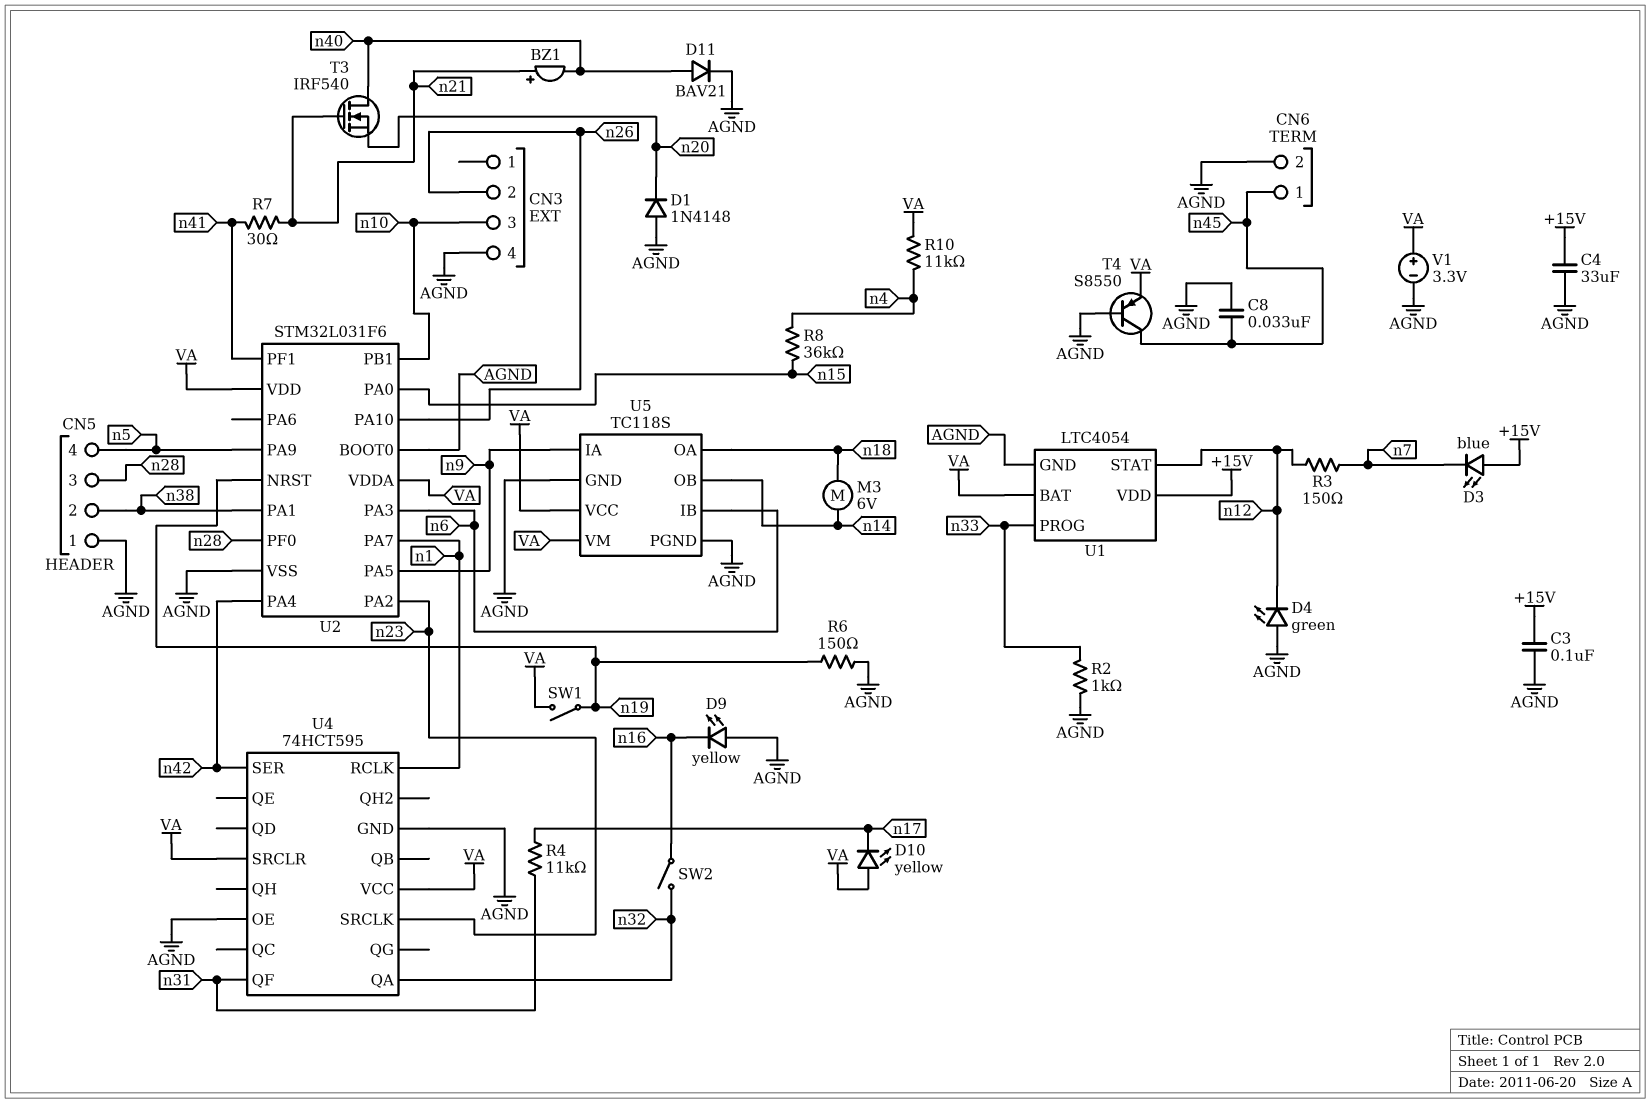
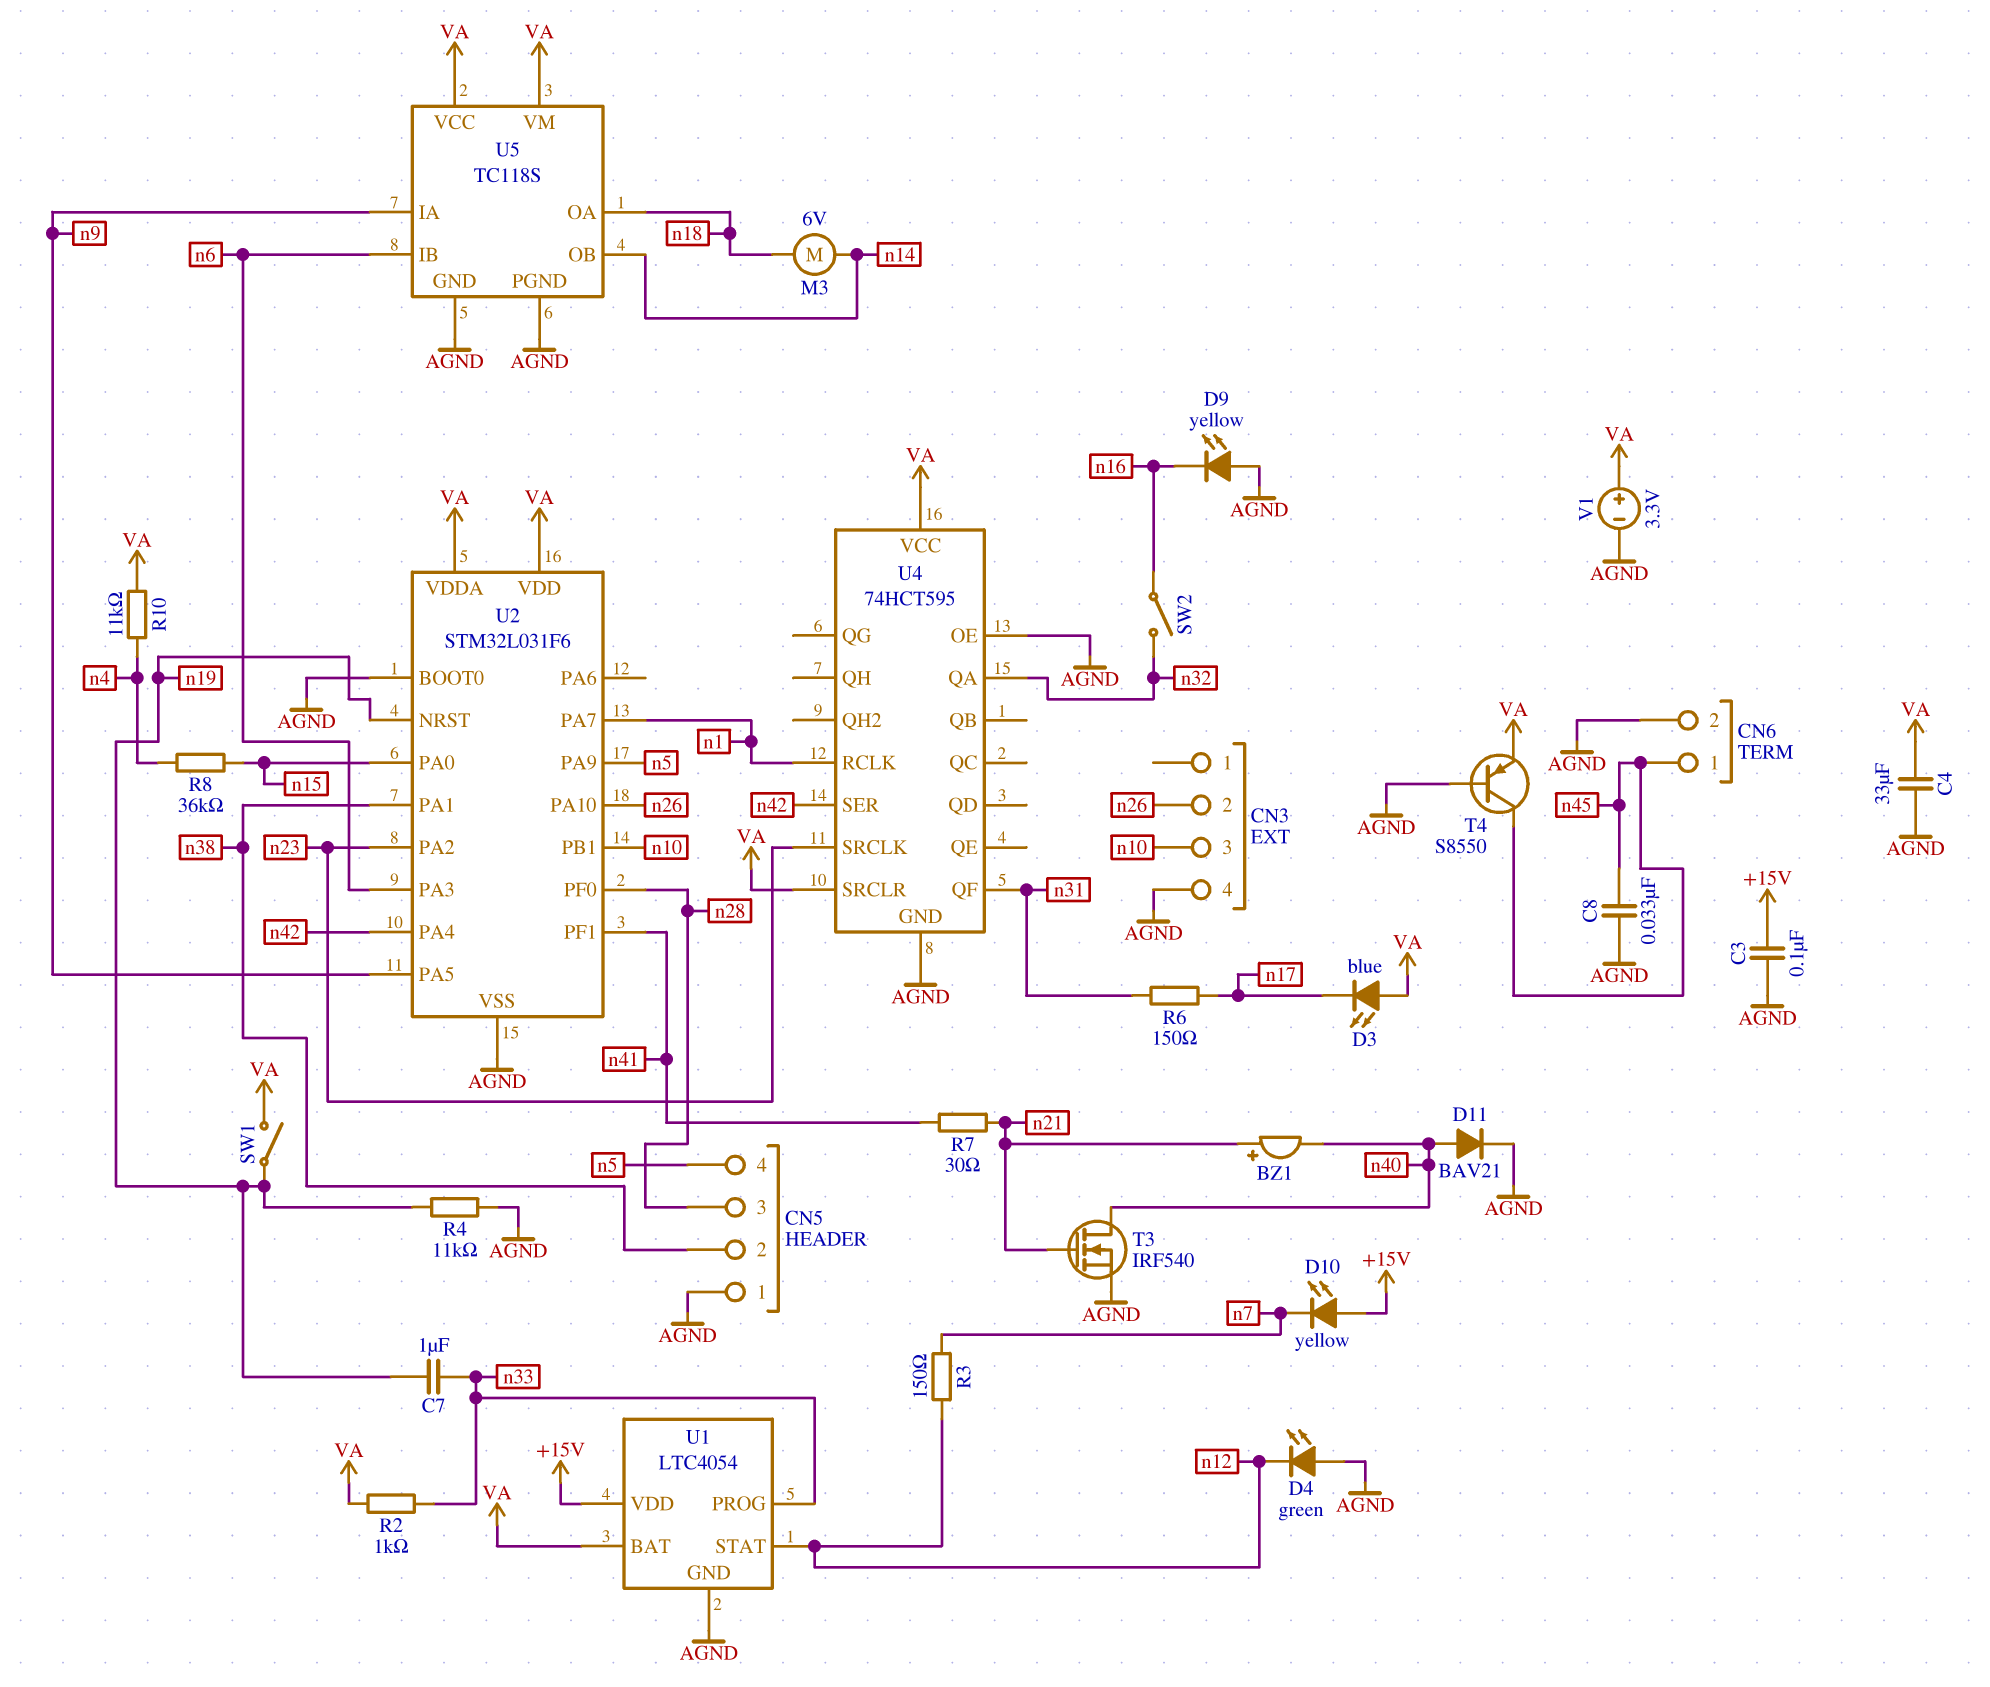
C4: 33uF (+15V, AGND) -> 33uF (AGND, VA)
C7: none -> 1uF (n19, n33)
D1: diode 1N4148 (A AGND, K n20) -> none
D3: LED blue (A +15V, K n7) -> LED blue (A VA, K n17)
D10: LED yellow (A VA, K n17) -> LED yellow (A +15V, K n7)
R2: 1k (AGND, n33) -> 1k (VA, n33)
R4: 11k (n17, n31) -> 11k (AGND, n19)
R6: 150 (AGND, n19) -> 150 (n17, n31)
T3: NMOS IRF540 (G n21, D n40, S n20) -> NMOS IRF540 (G n21, D n40, S AGND)

